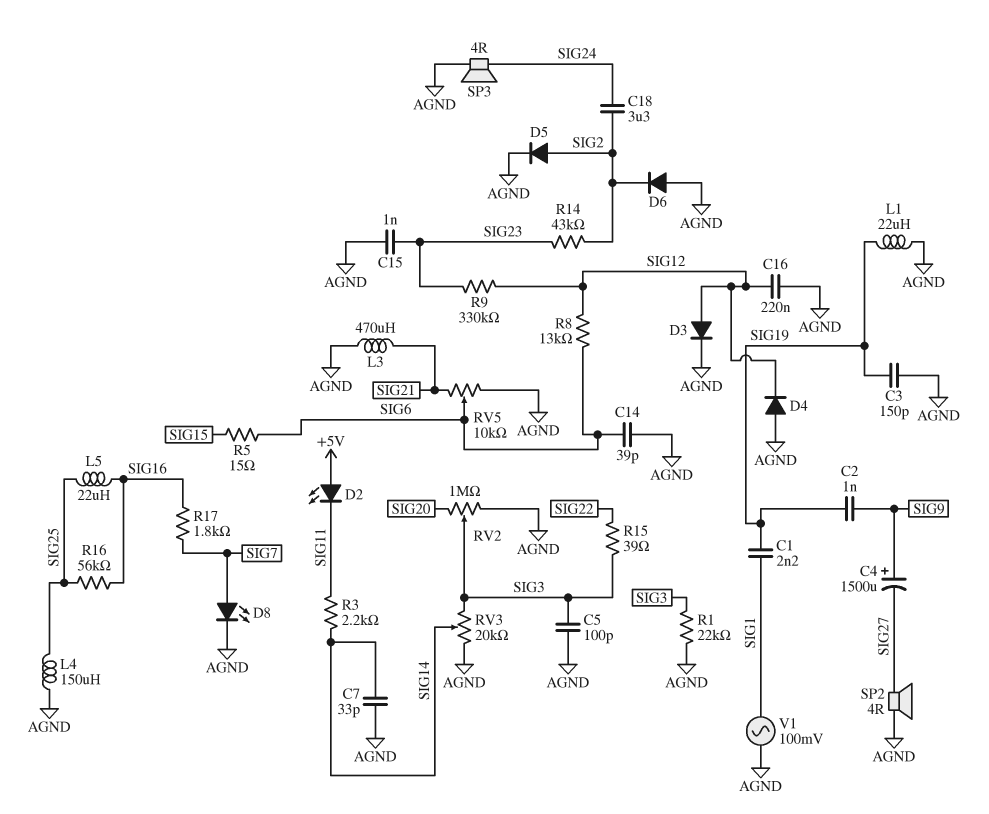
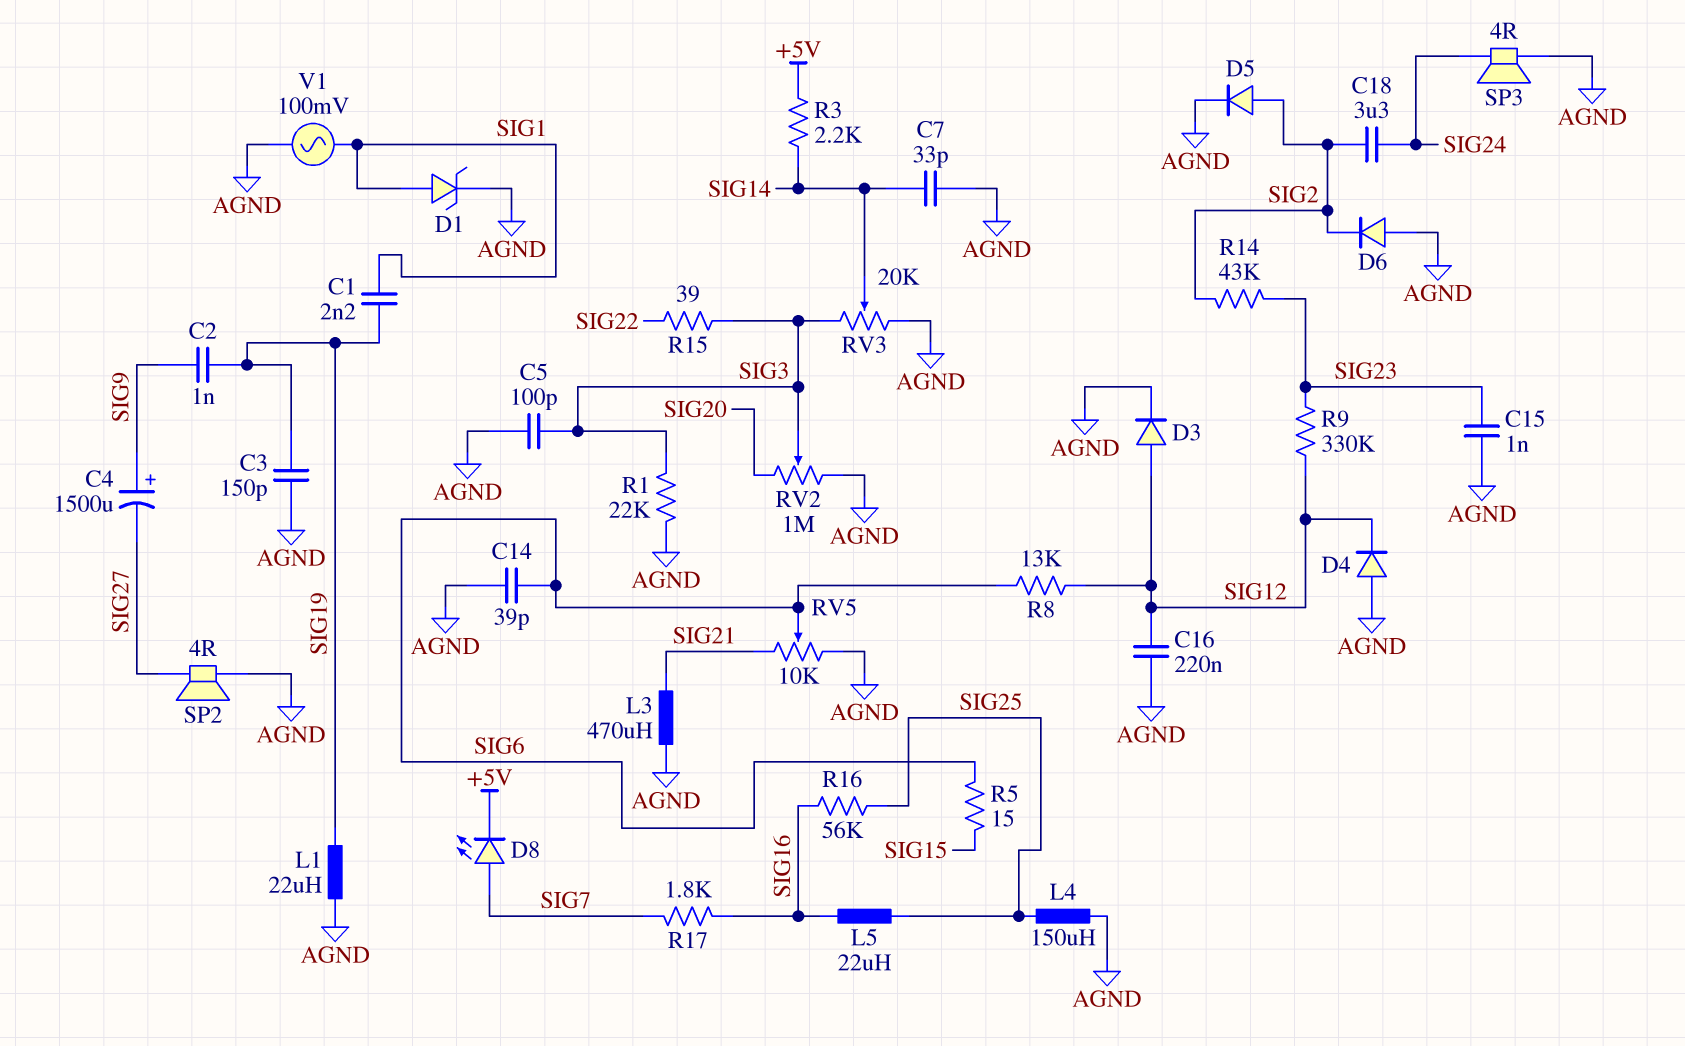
D1: none -> zener (A SIG1, K AGND)
D2: LED (A +5V, K SIG11) -> none
D8: LED (A SIG7, K AGND) -> LED (A SIG7, K +5V)
R3: 2.2k (SIG11, SIG14) -> 2.2k (+5V, SIG14)

